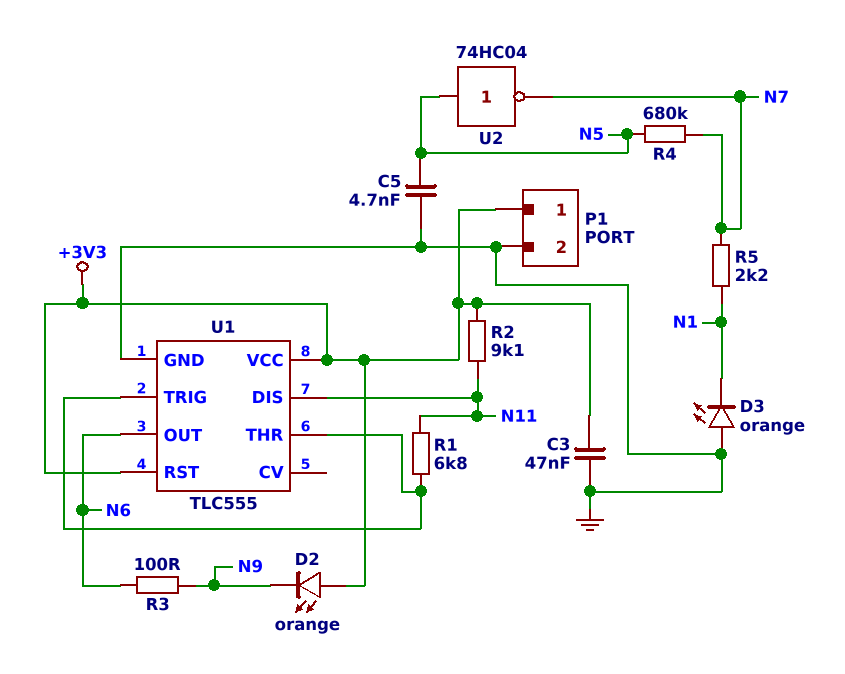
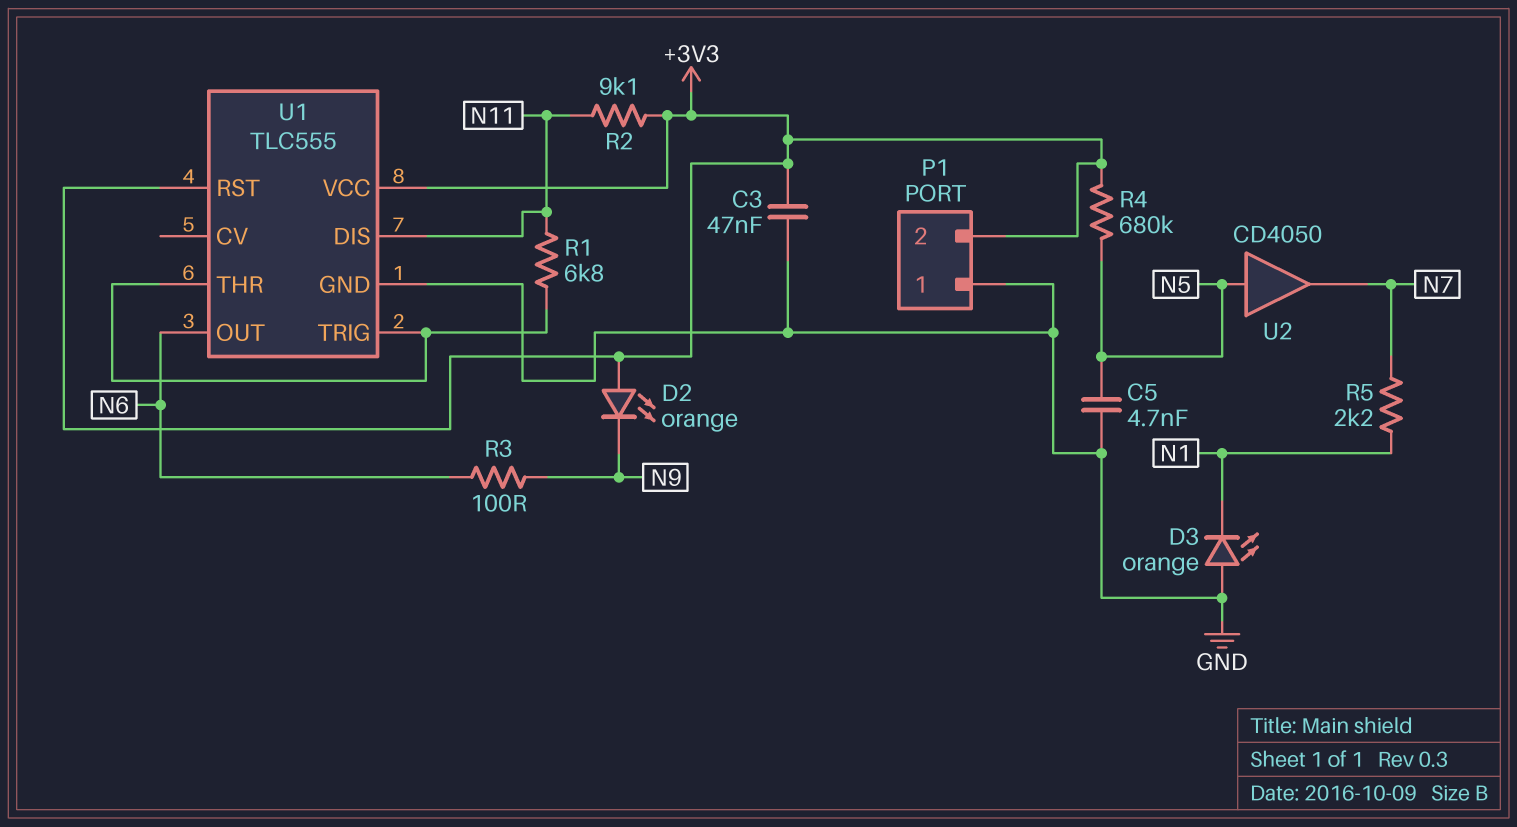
P1 pin 1: +3V3 -> GND
P1 pin 2: GND -> +3V3
R4: 680k (N5, N7) -> 680k (+3V3, N5)
U2: NOT 74HC04 (in N5, out N7) -> buffer CD4050 (in N5, out N7)

